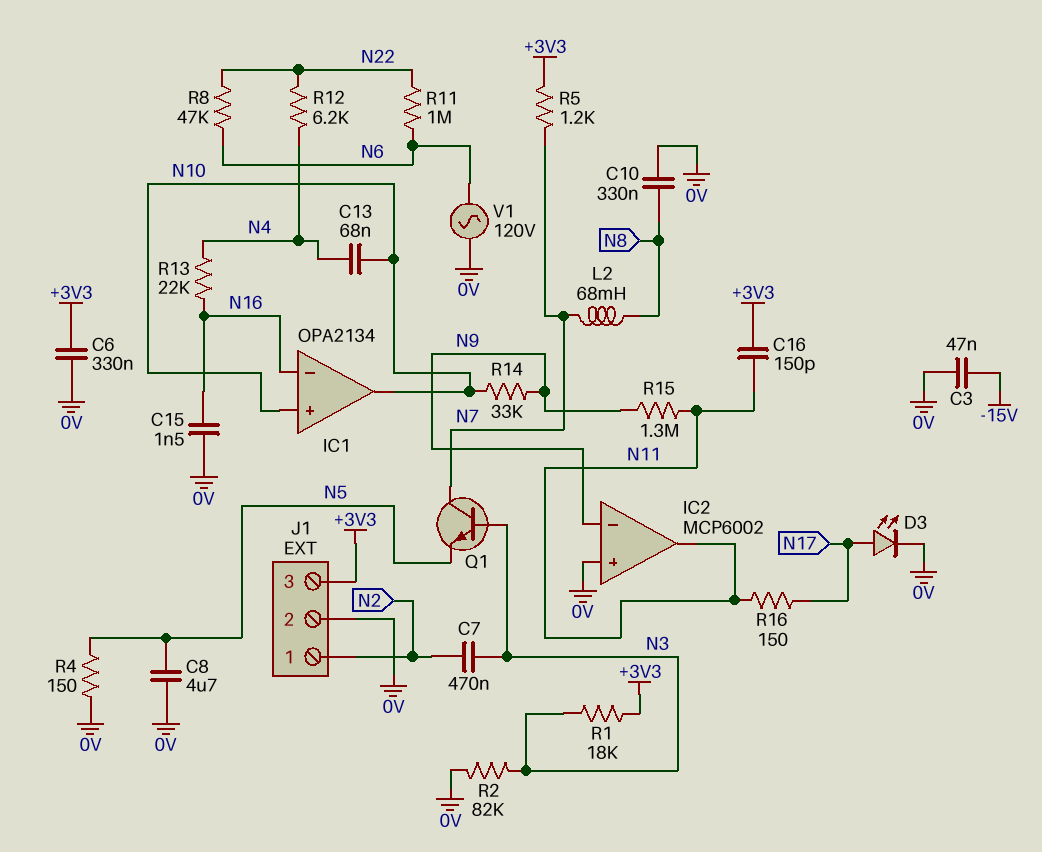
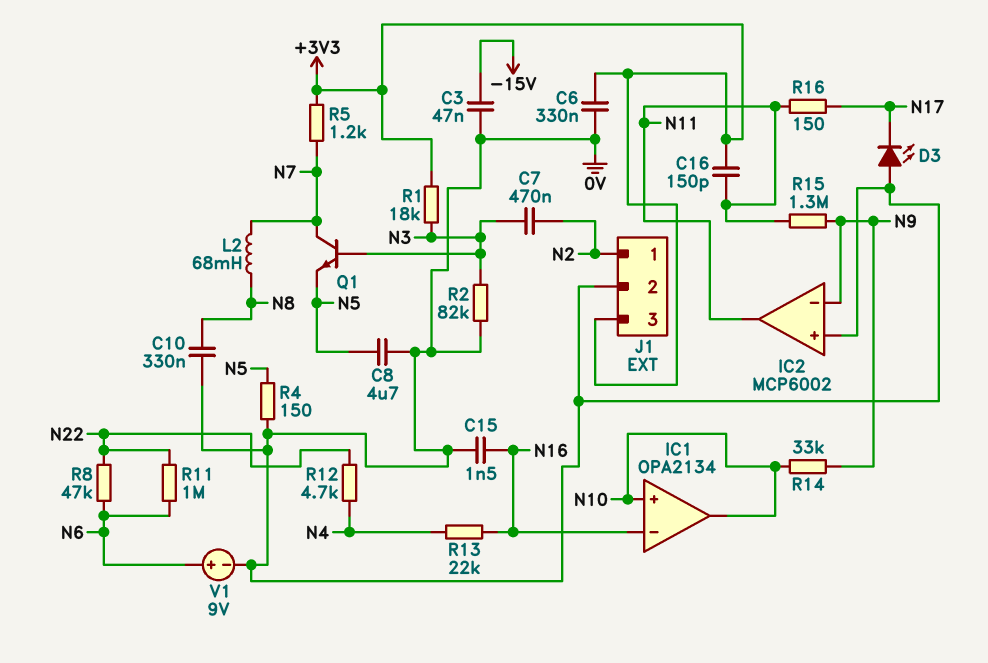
C13: 68nF (N4, N10) -> none
D3: LED (A N17, K 0V) -> LED (A 0V, K N17)
R12: 6.2k (N4, N22) -> 4.7k (N4, N22)
V1: AC 120V (0V, N6) -> 9V (plus N6, minus 0V)

